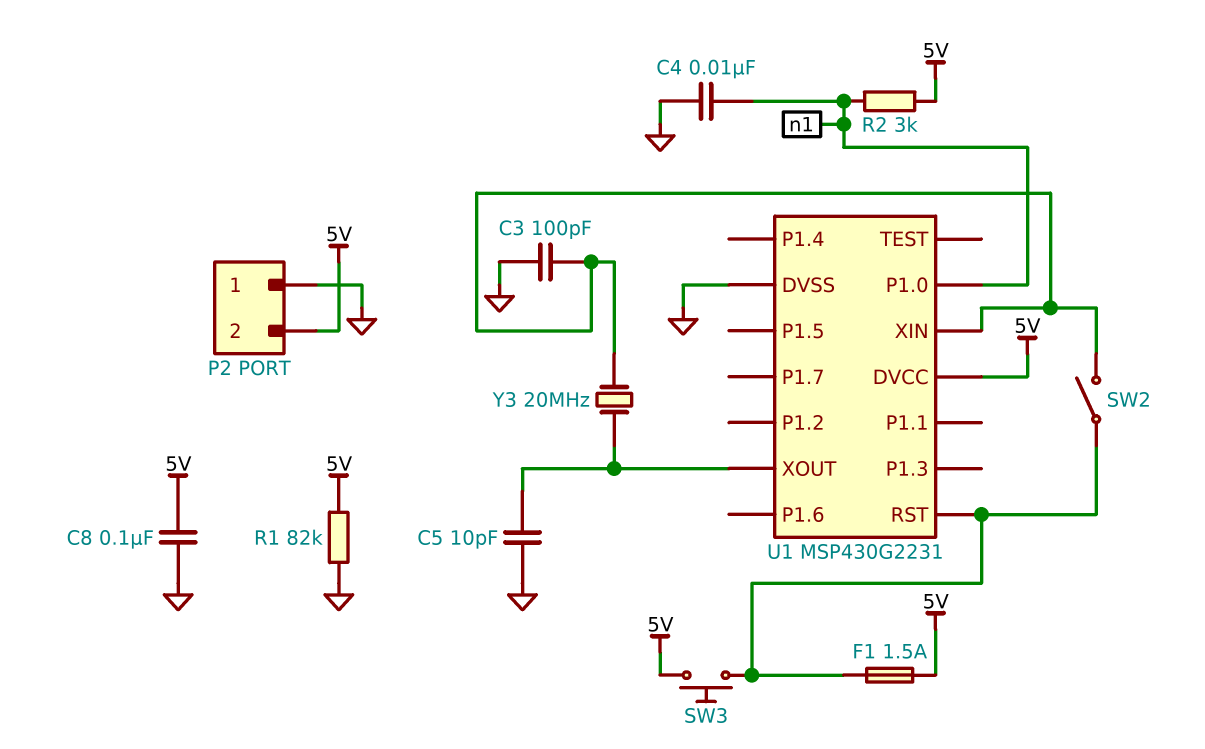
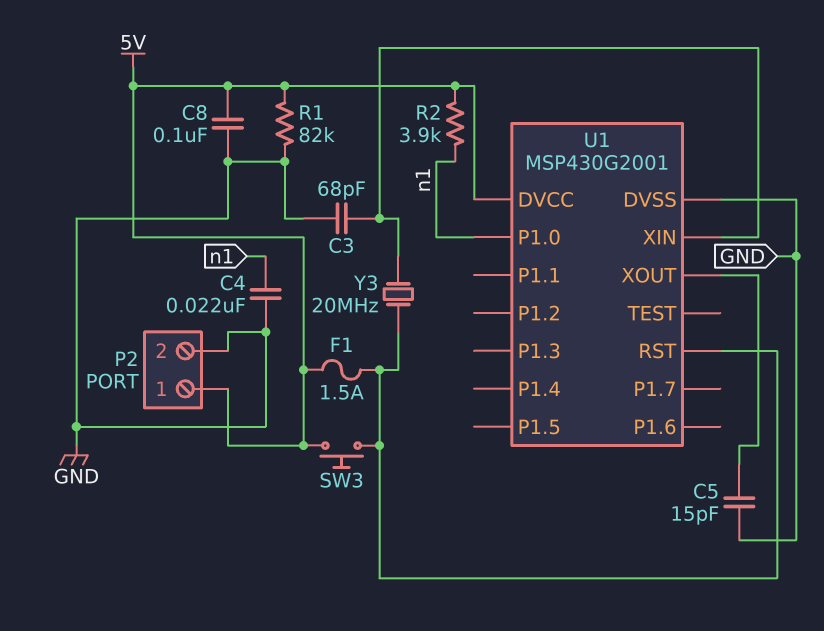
C3: 100pF (GND, U1/XIN) -> 68pF (GND, U1/XIN)
C4: 10nF (GND, n1) -> 22nF (GND, n1)
C5: 10pF (GND, U1/XOUT) -> 15pF (GND, U1/XOUT)
P2 pin 1: GND -> 5V
P2 pin 2: 5V -> GND
R2: 3k (5V, n1) -> 3.9k (5V, n1)
SW2: switch (U1/RST, U1/XIN) -> none
U1: MSP430G2231 -> MSP430G2001
Y3: 20MHz (U1/XIN, U1/XOUT) -> 20MHz (U1/RST, U1/XIN)

